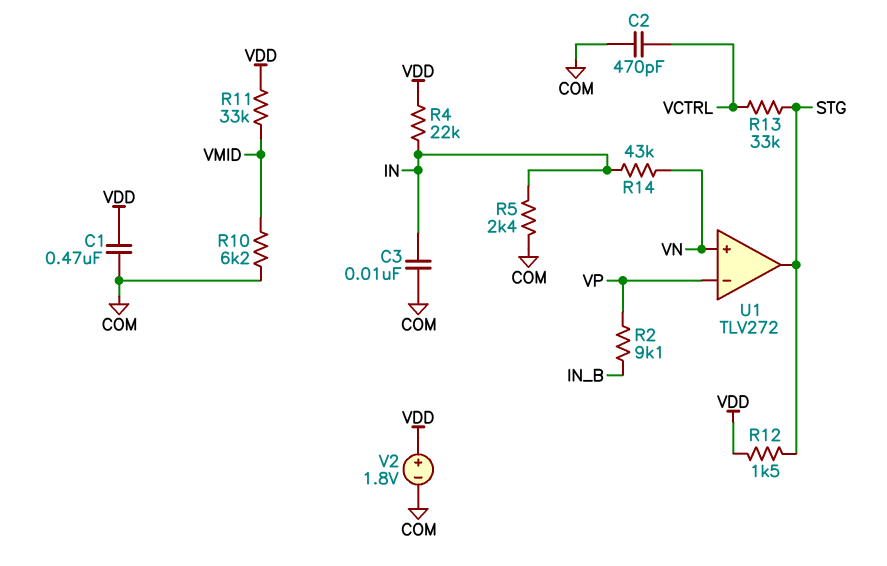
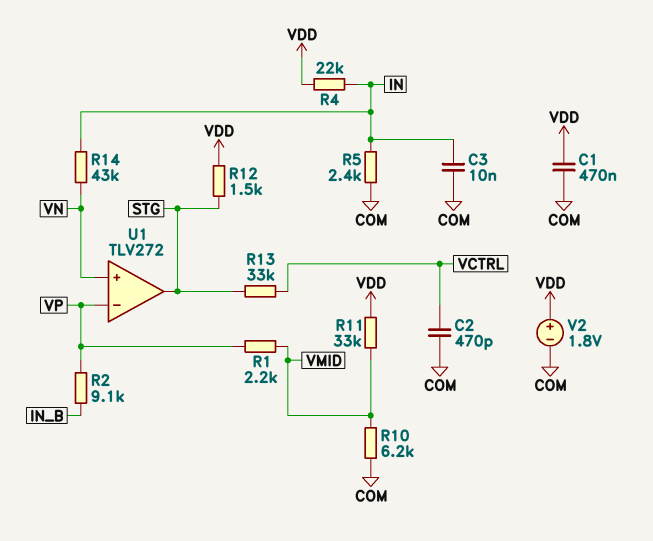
R1: none -> 2.2k (VMID, VP)

